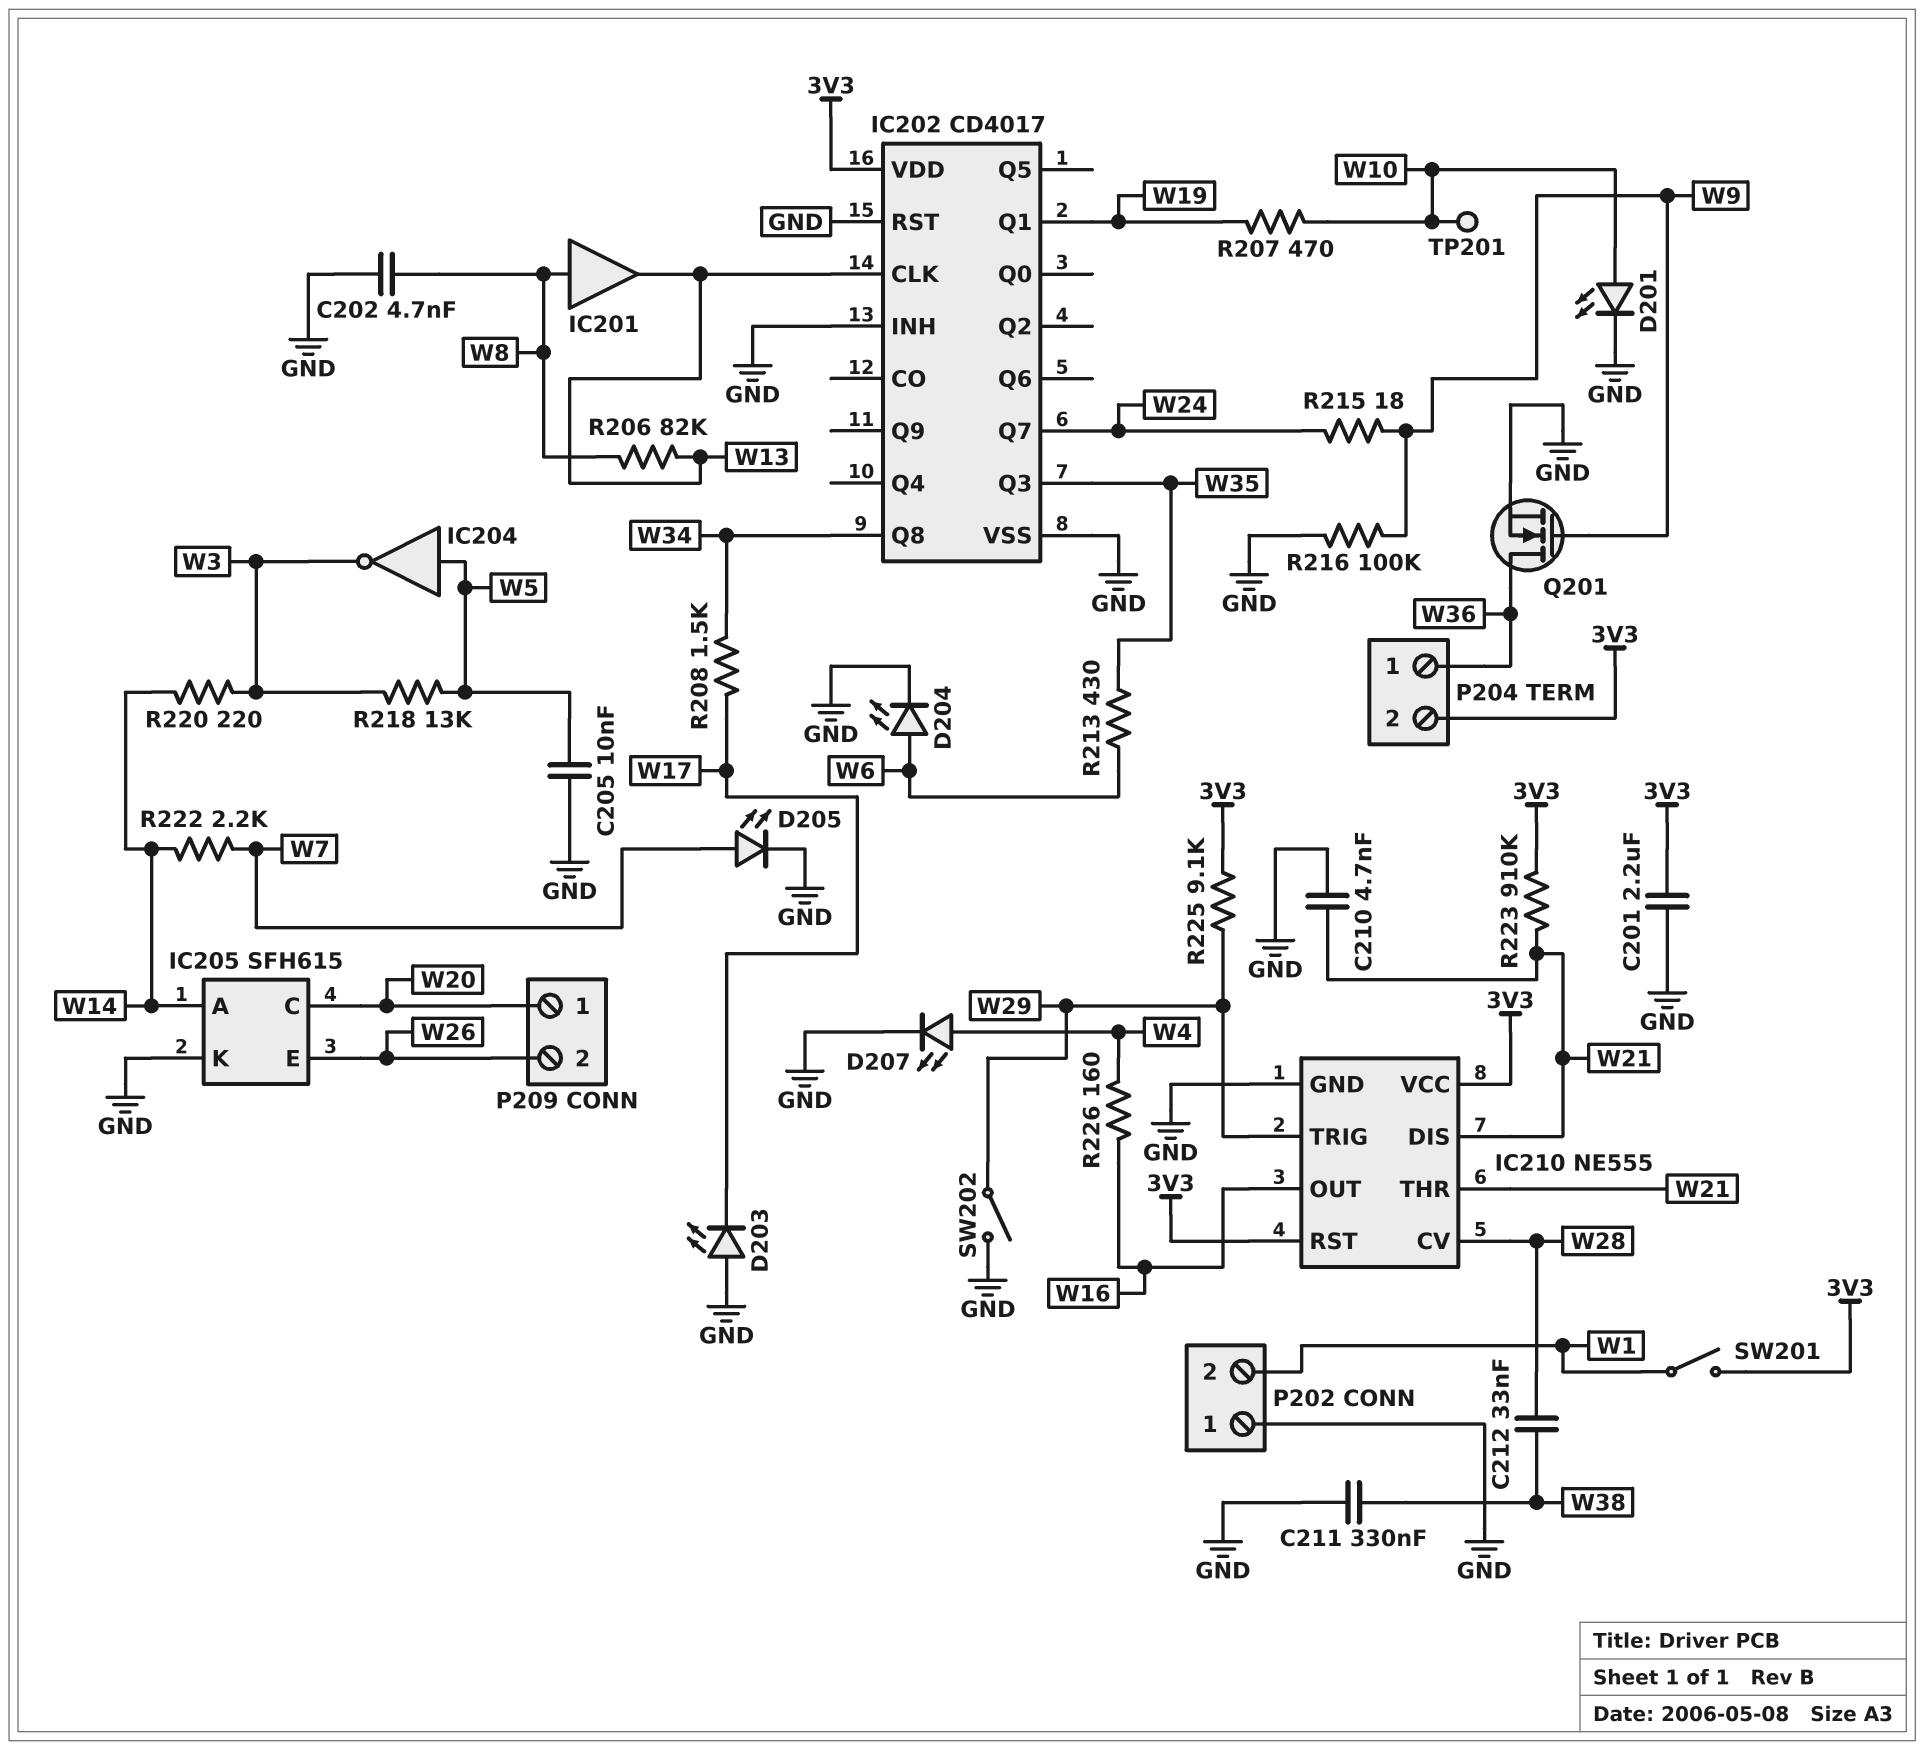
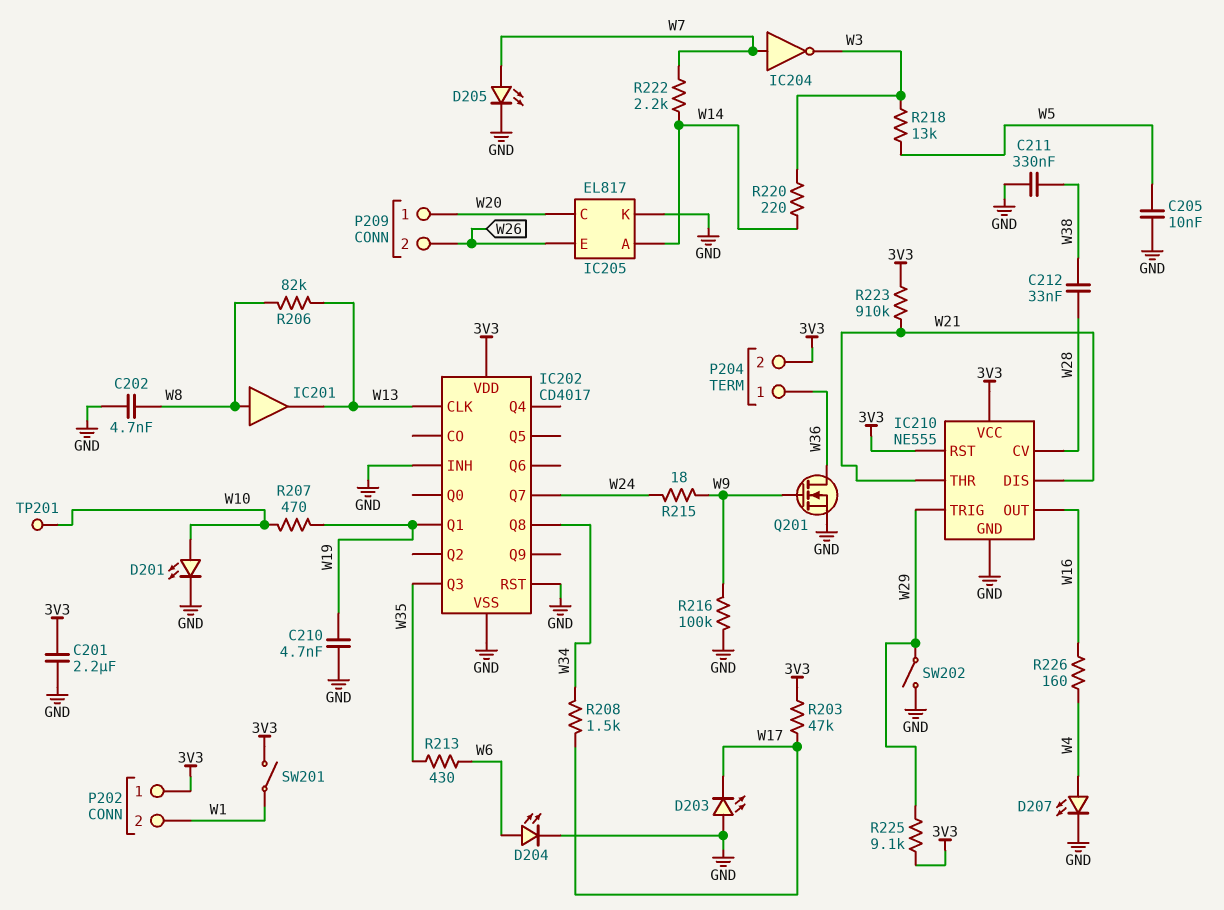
C210: 4.7nF (GND, W21) -> 4.7nF (GND, W19)
IC204: NOT (in W5, out W3) -> NOT (in W7, out W3)
IC205: SFH615 -> EL817
P202 pin 1: GND -> 3V3
R203: none -> 47k (3V3, W17)

